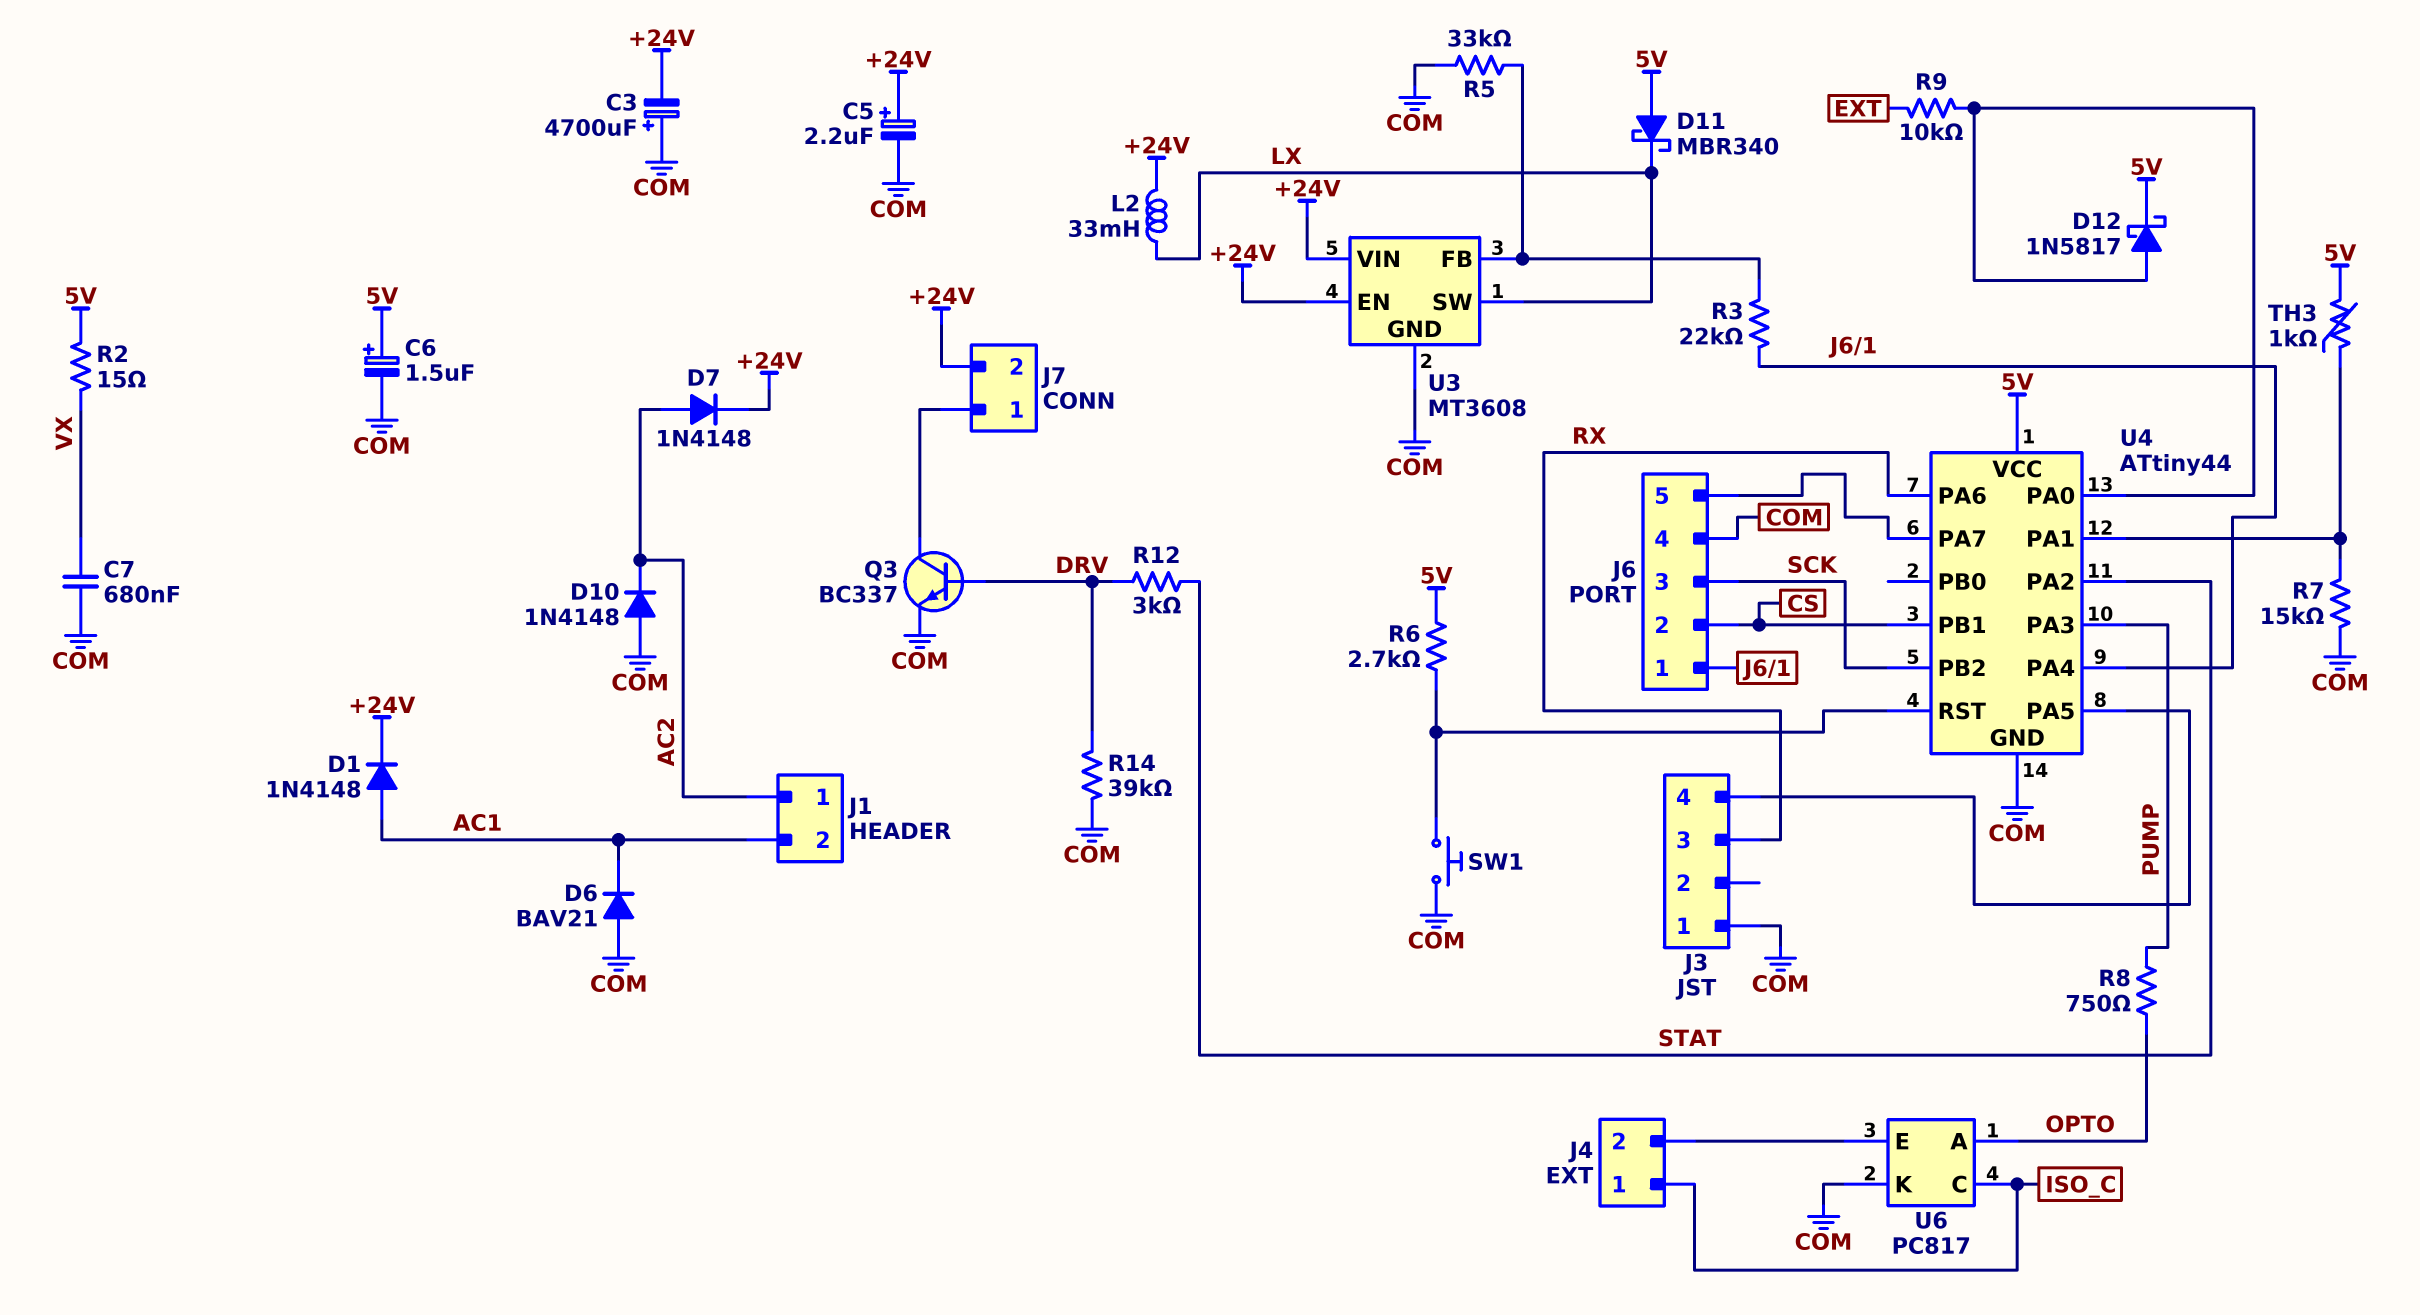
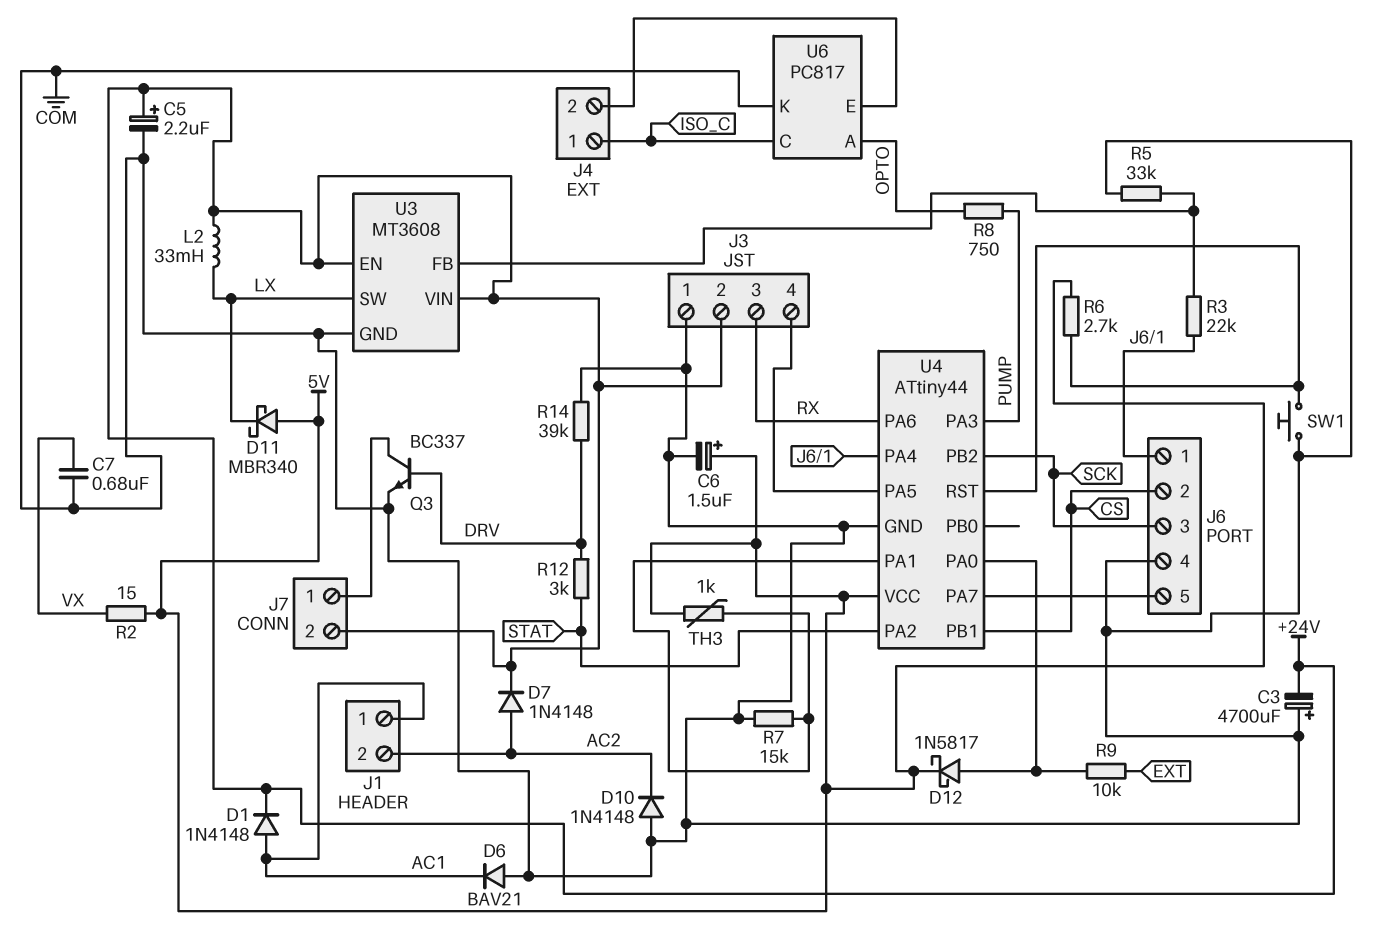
J1 pin 1: AC2 -> AC1
J1 pin 2: AC1 -> AC2
J3 pin 2: none -> +24V

